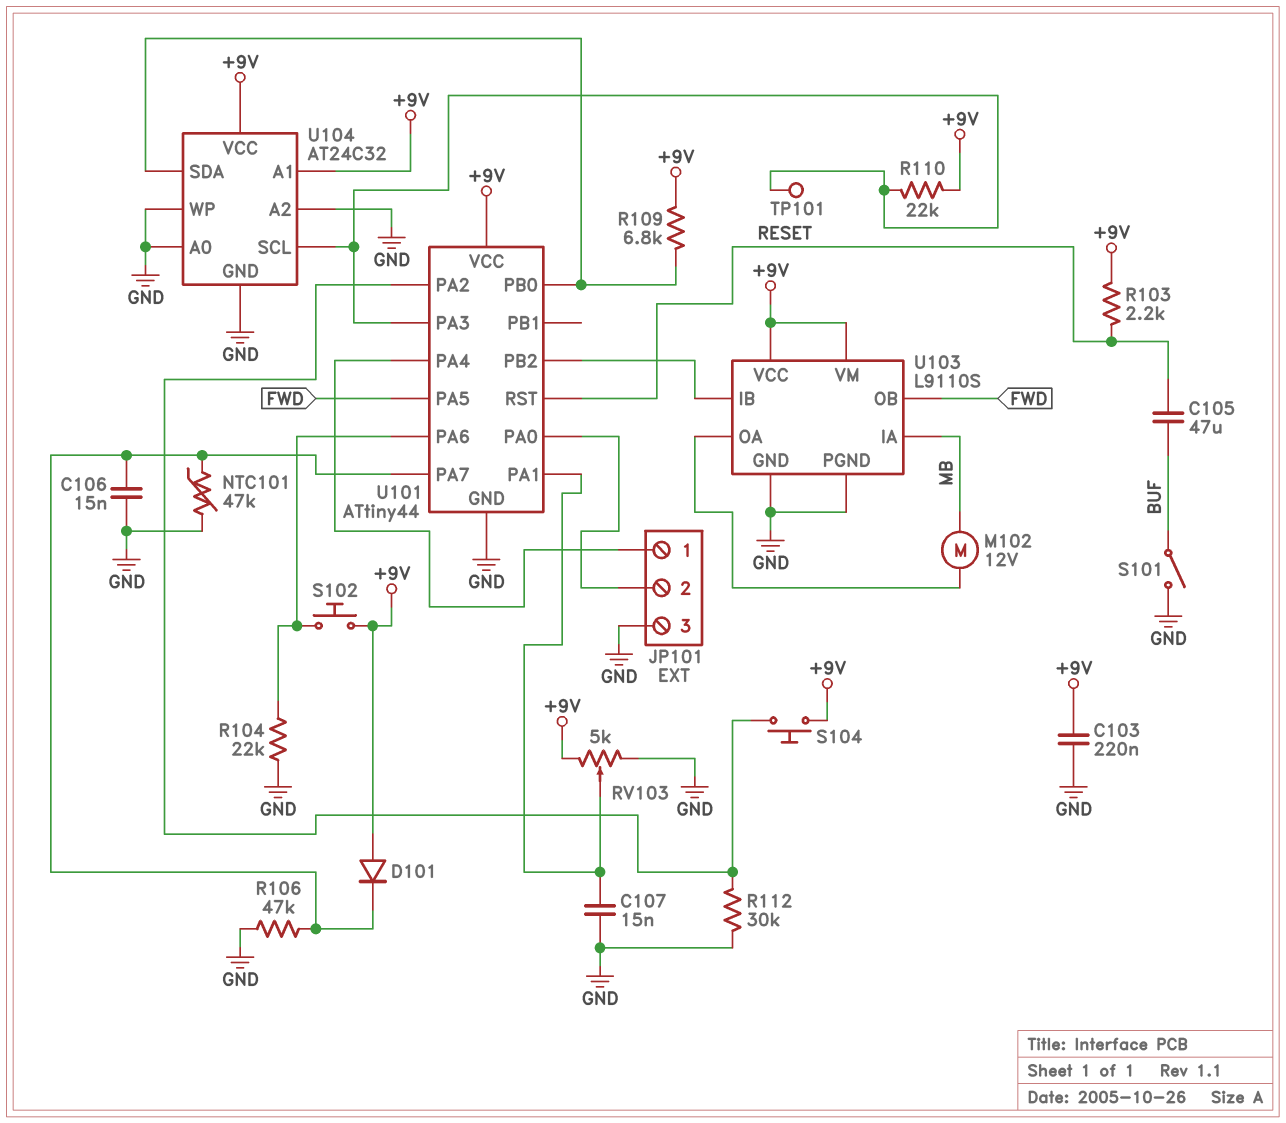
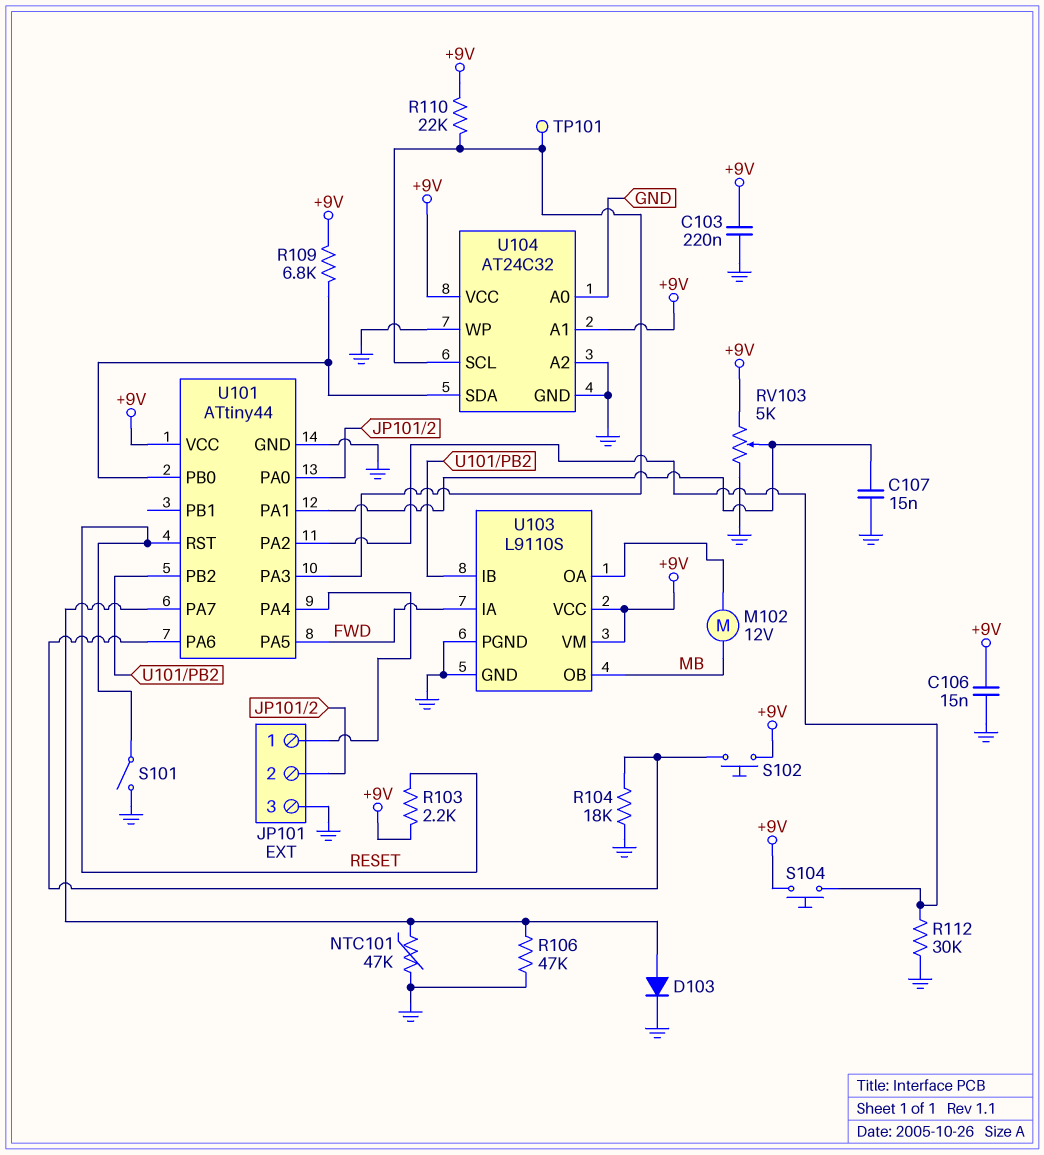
C105: 47uF (BUF, RESET) -> none
C106: 15nF (GND, U101/PA7) -> 15nF (+9V, GND)
D101: diode (A +9V, K U101/PA7) -> none
D103: none -> diode (A U101/PA7, K GND)
R104: 22k (GND, U101/PA6) -> 18k (GND, U101/PA6)
S101: switch (BUF, GND) -> switch (GND, RESET)
U103 pin IA: MB -> FWD
U103 pin OB: FWD -> MB

